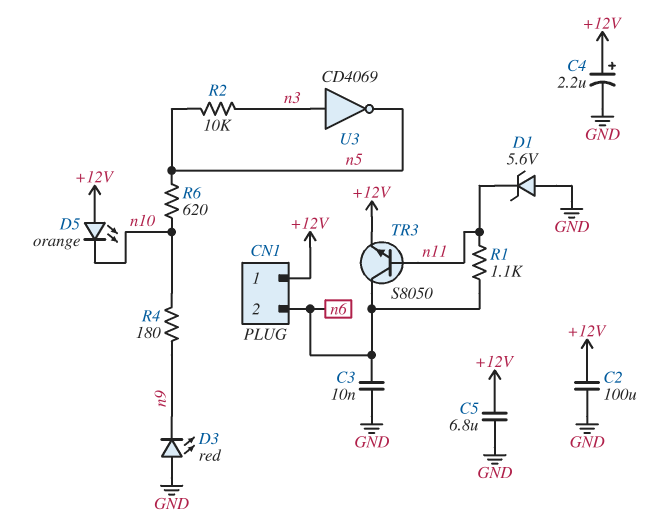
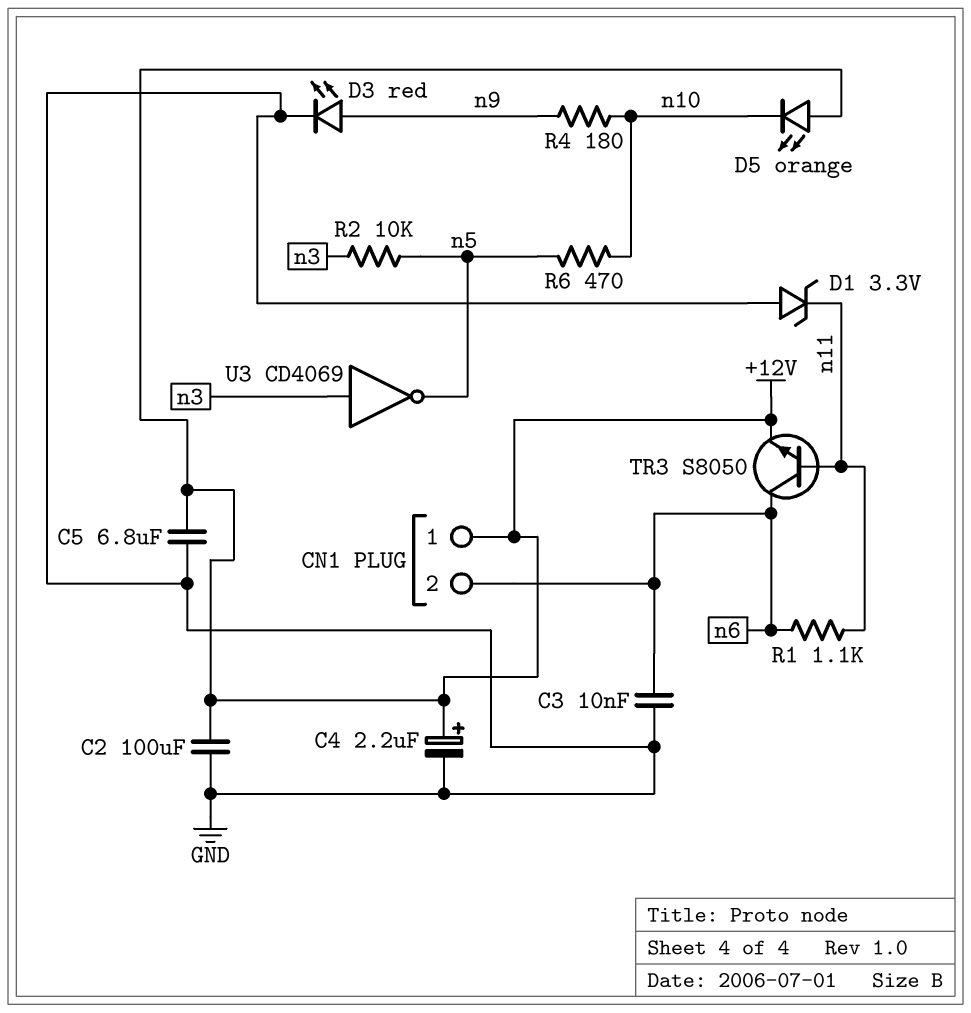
D1: zener 5.6V (A GND, K n11) -> zener 3.3V (A GND, K n11)
D3: LED red (A GND, K n9) -> LED red (A n9, K GND)
R6: 620 (n5, n10) -> 470 (n5, n10)

